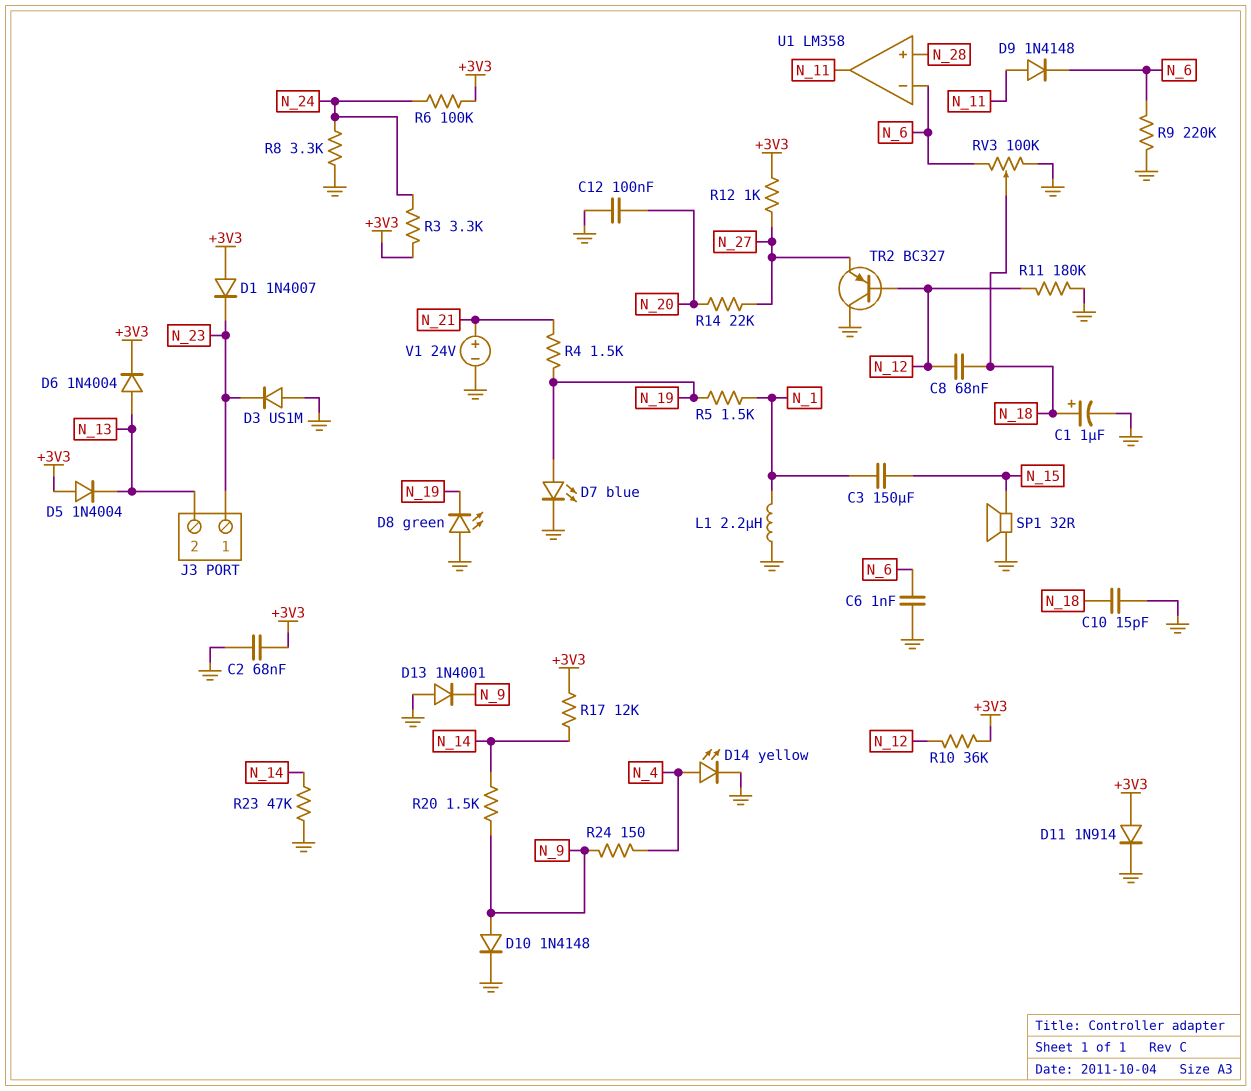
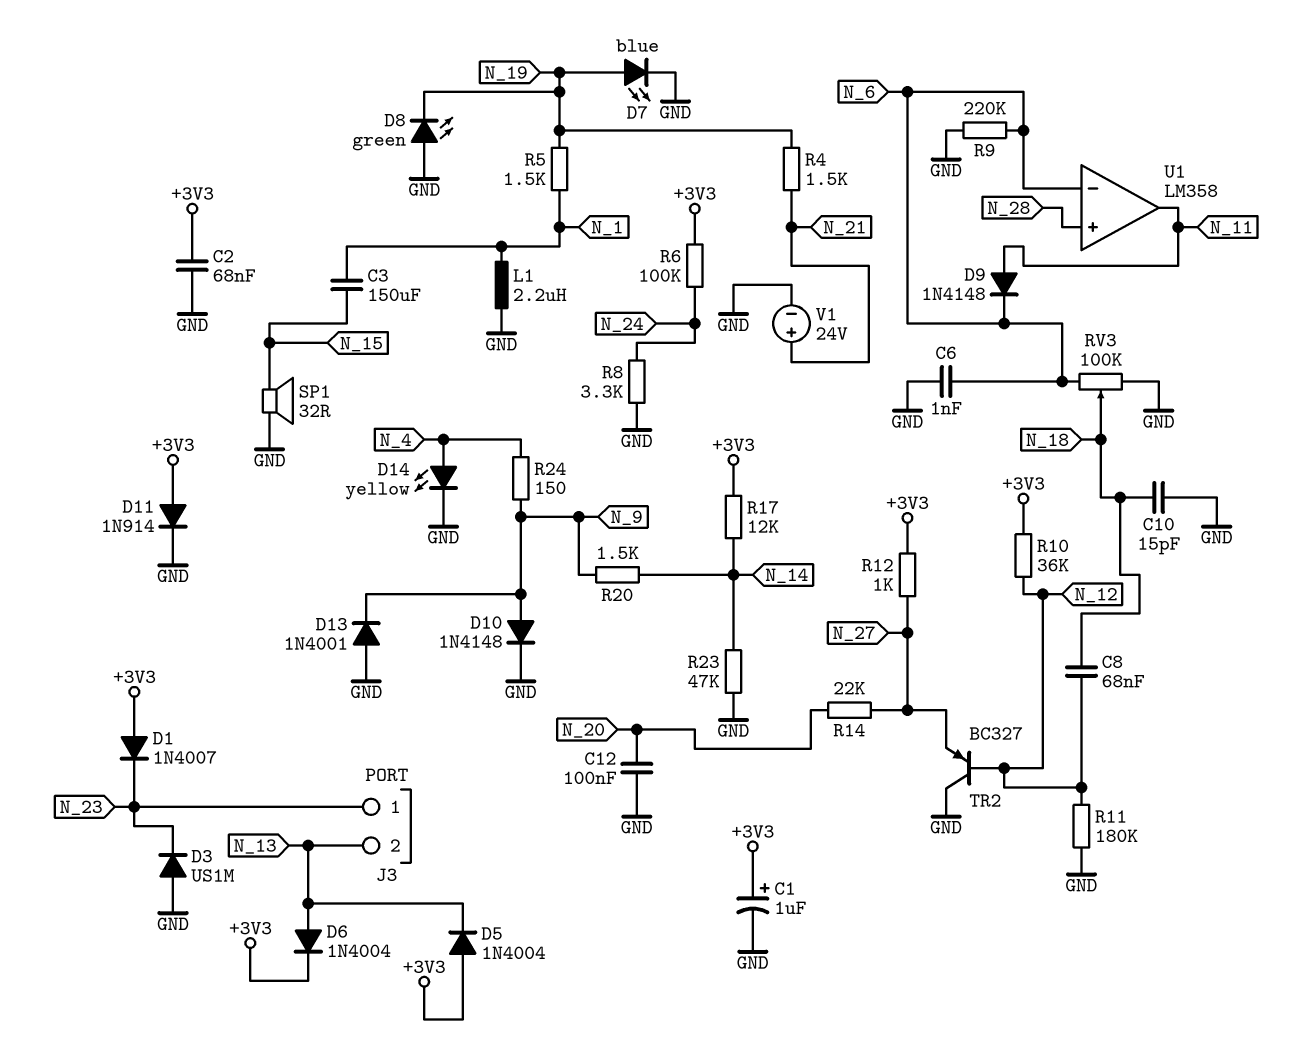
C1: 1uF (plus N_18, minus GND) -> 1uF (plus +3V3, minus GND)
R3: 3.3k (+3V3, N_24) -> none

